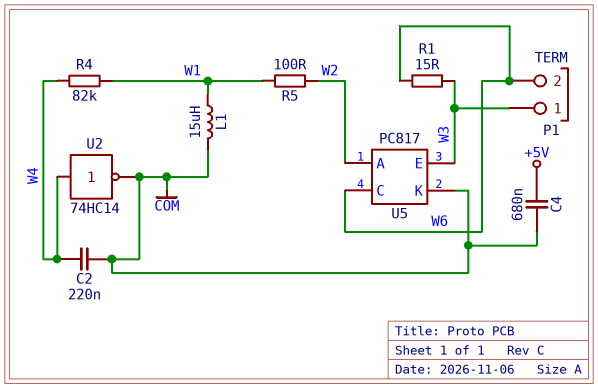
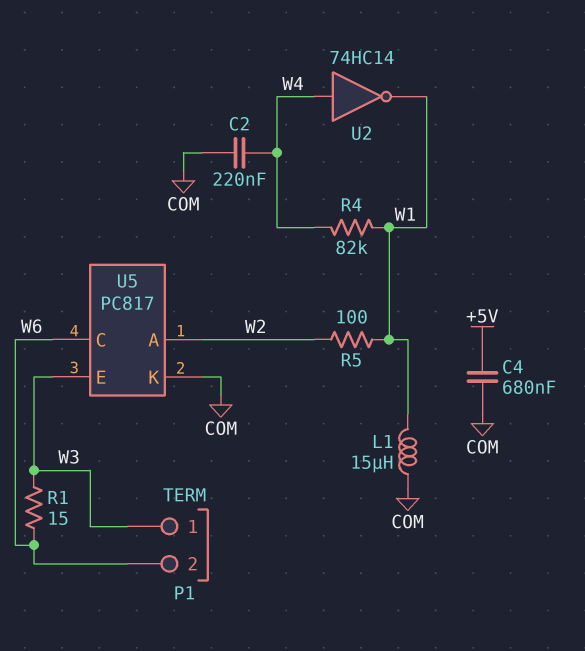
U2: NOT 74HC14 (in W4, out COM) -> NOT 74HC14 (in W4, out W1)

